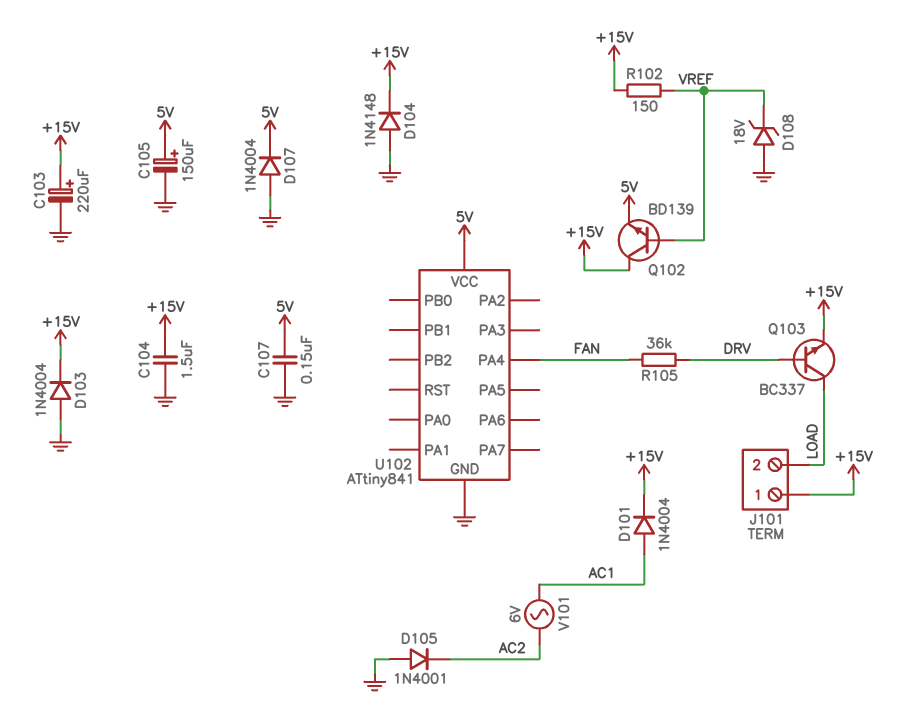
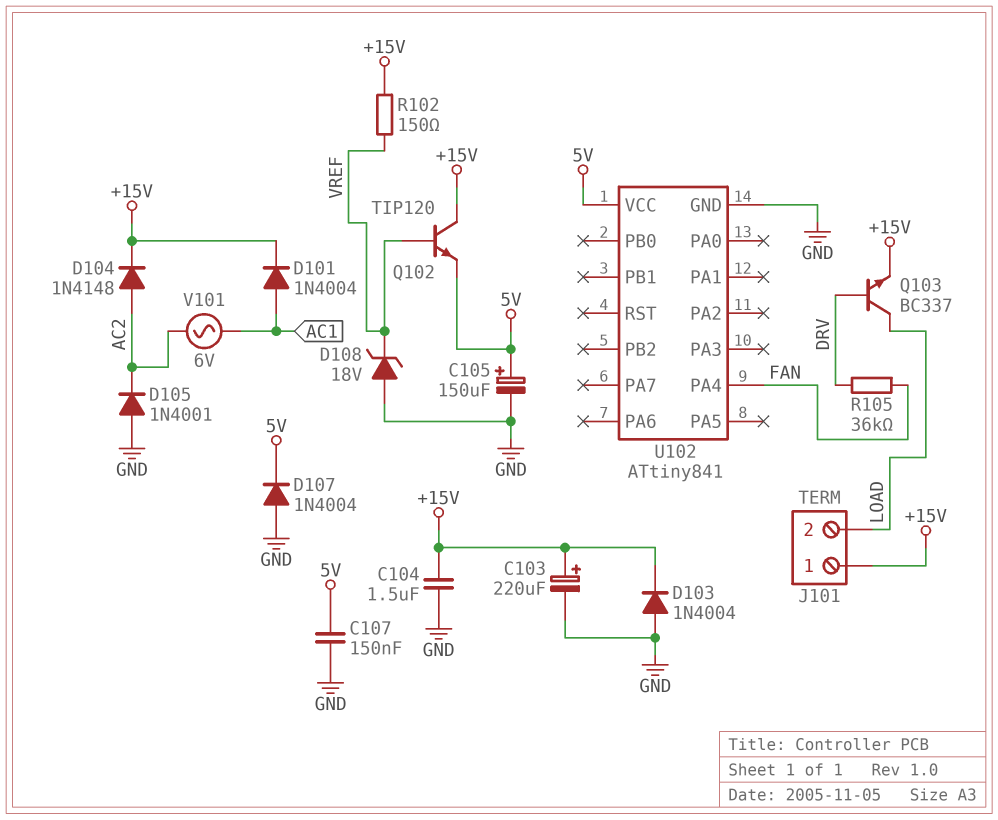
D104: diode 1N4148 (A GND, K +15V) -> diode 1N4148 (A AC2, K +15V)
Q102: NPN BD139 (B VREF, C +15V, E 5V) -> NPN TIP120 (B VREF, C +15V, E 5V)

